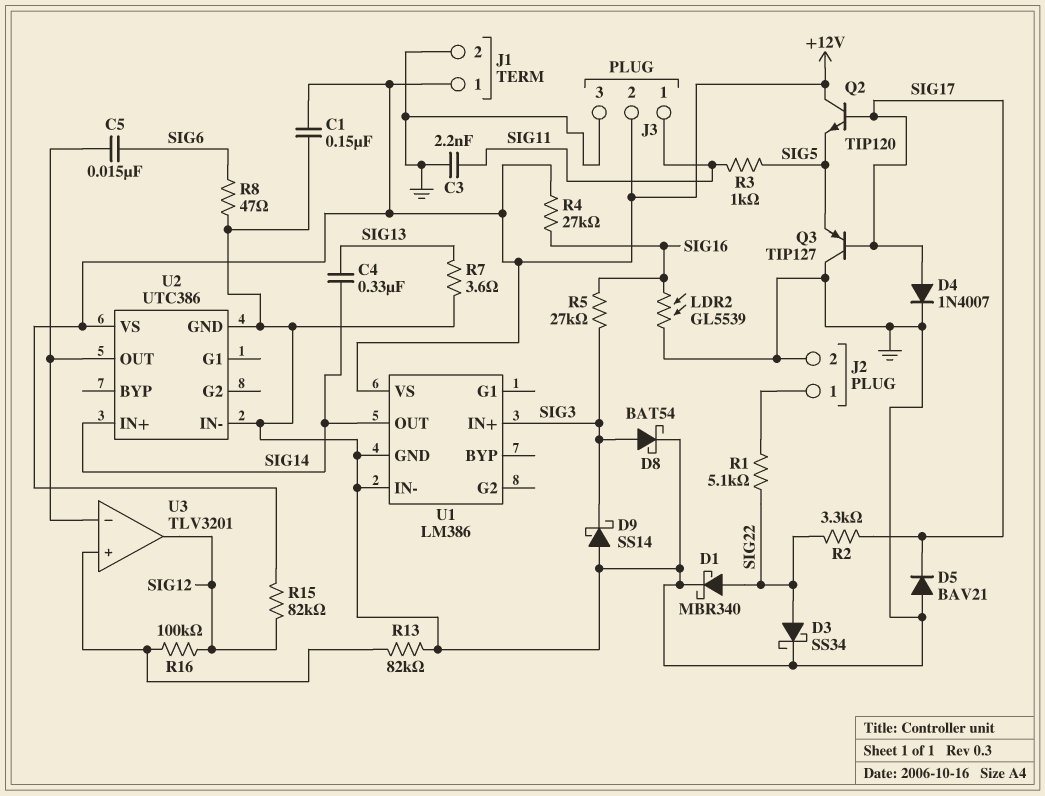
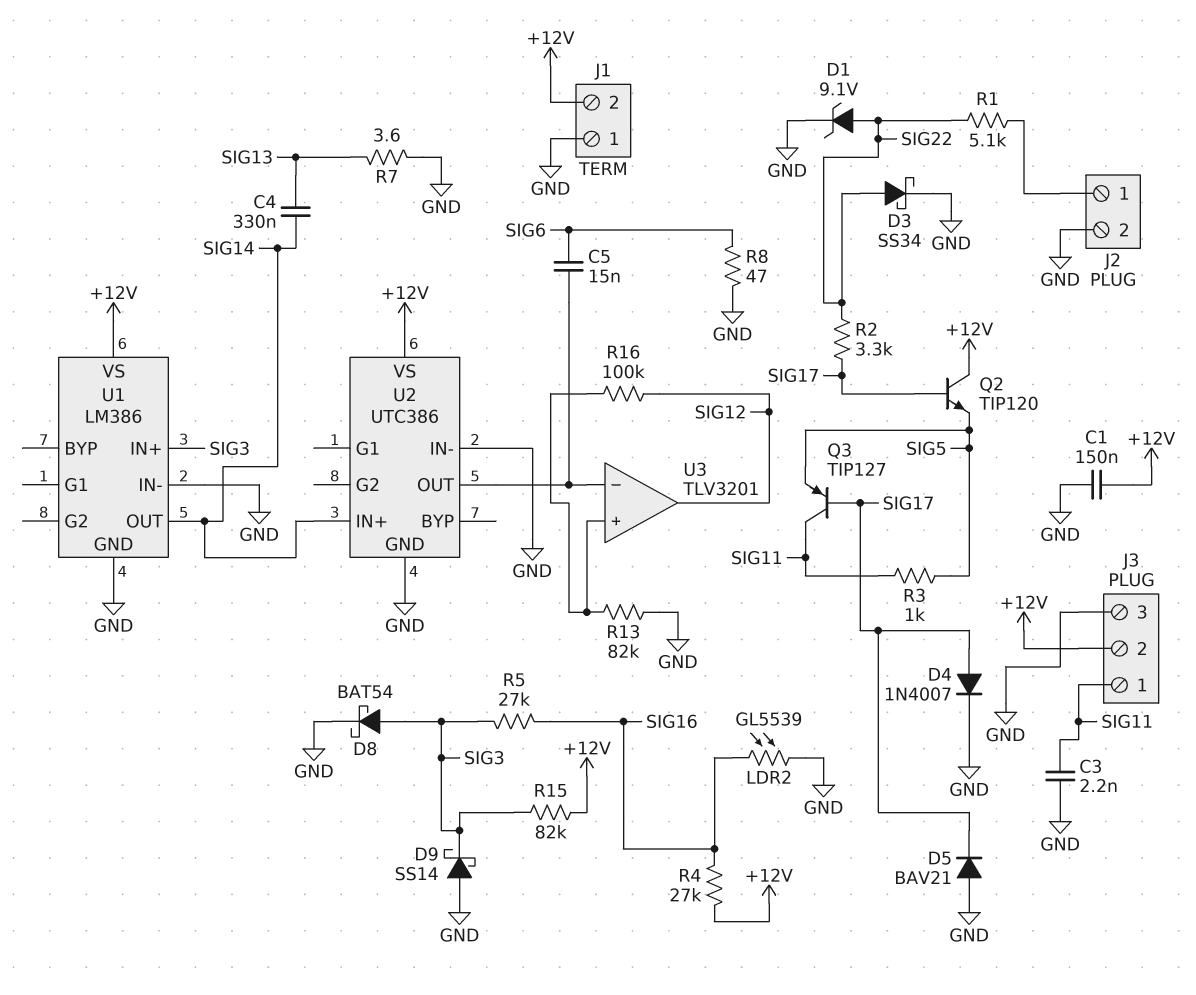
D1: schottky MBR340 (A SIG22, K GND) -> zener 9.1V (A SIG22, K GND)
J1 pin 1: +12V -> GND
J1 pin 2: GND -> +12V
Q3: PNP TIP127 (B SIG17, C GND, E SIG5) -> PNP TIP127 (B SIG17, C SIG11, E SIG5)
R15: 82k (+12V, SIG12) -> 82k (+12V, SIG3)

